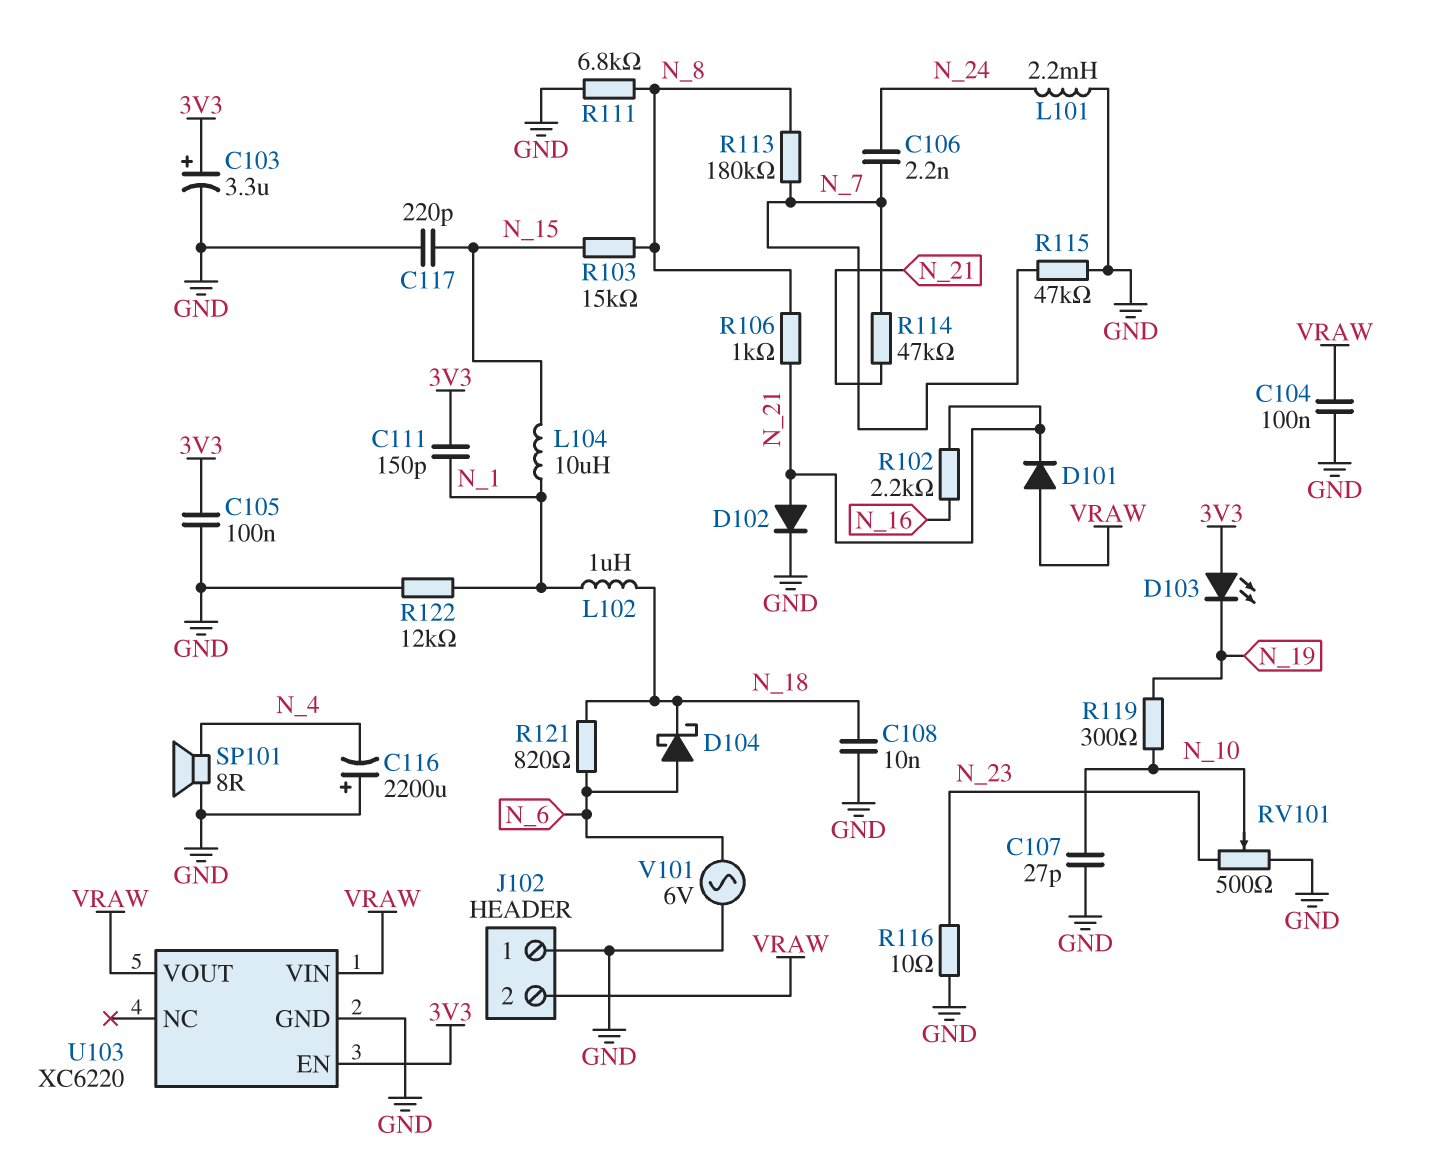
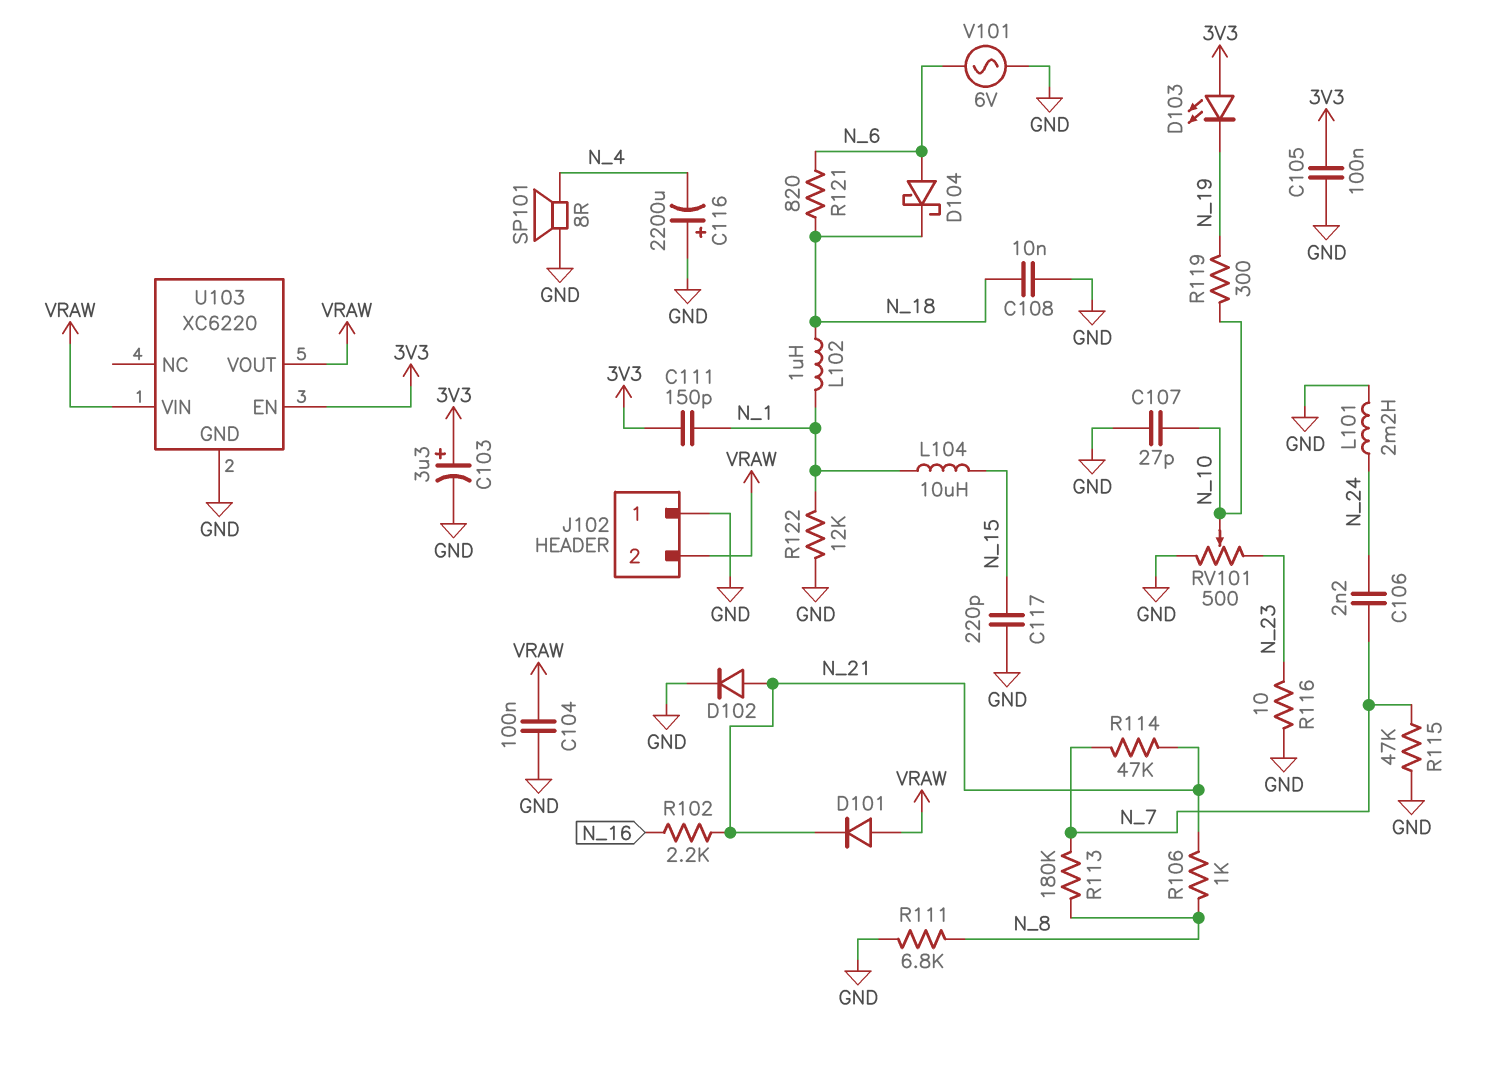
R103: 15k (N_8, N_15) -> none

